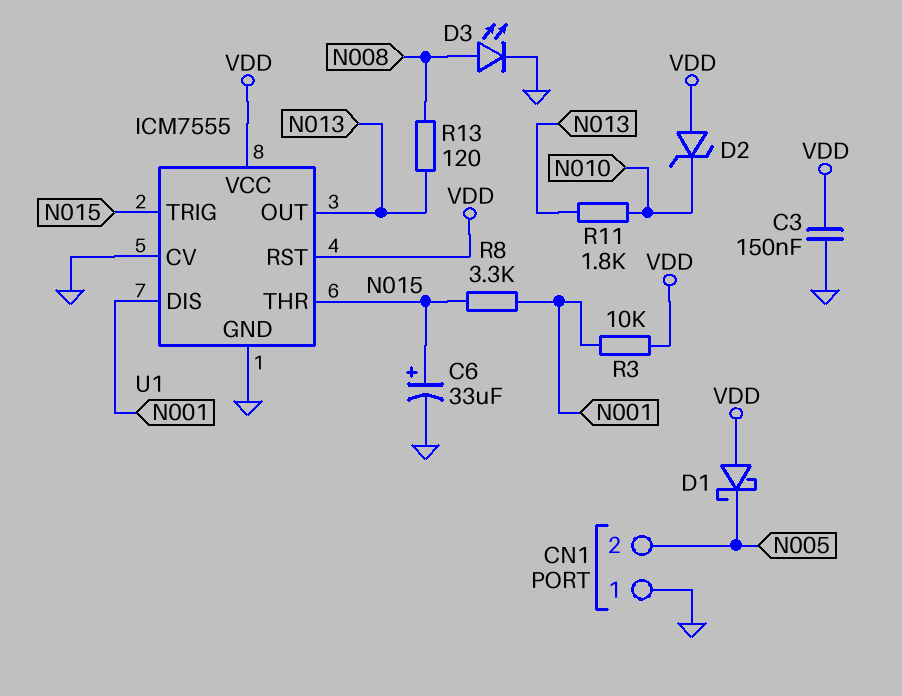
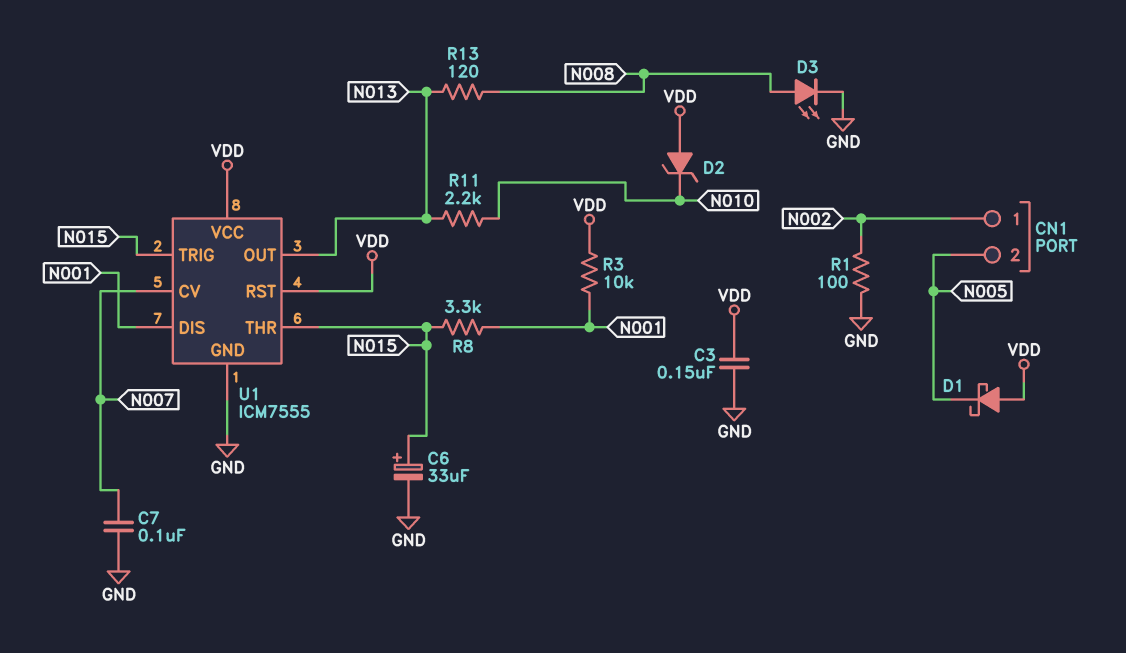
C7: none -> 100nF (GND, N007)
CN1 pin 1: GND -> N002
R1: none -> 100 (GND, N002)
R11: 1.8k (N010, N013) -> 2.2k (N010, N013)
U1 pin CV: GND -> N007

